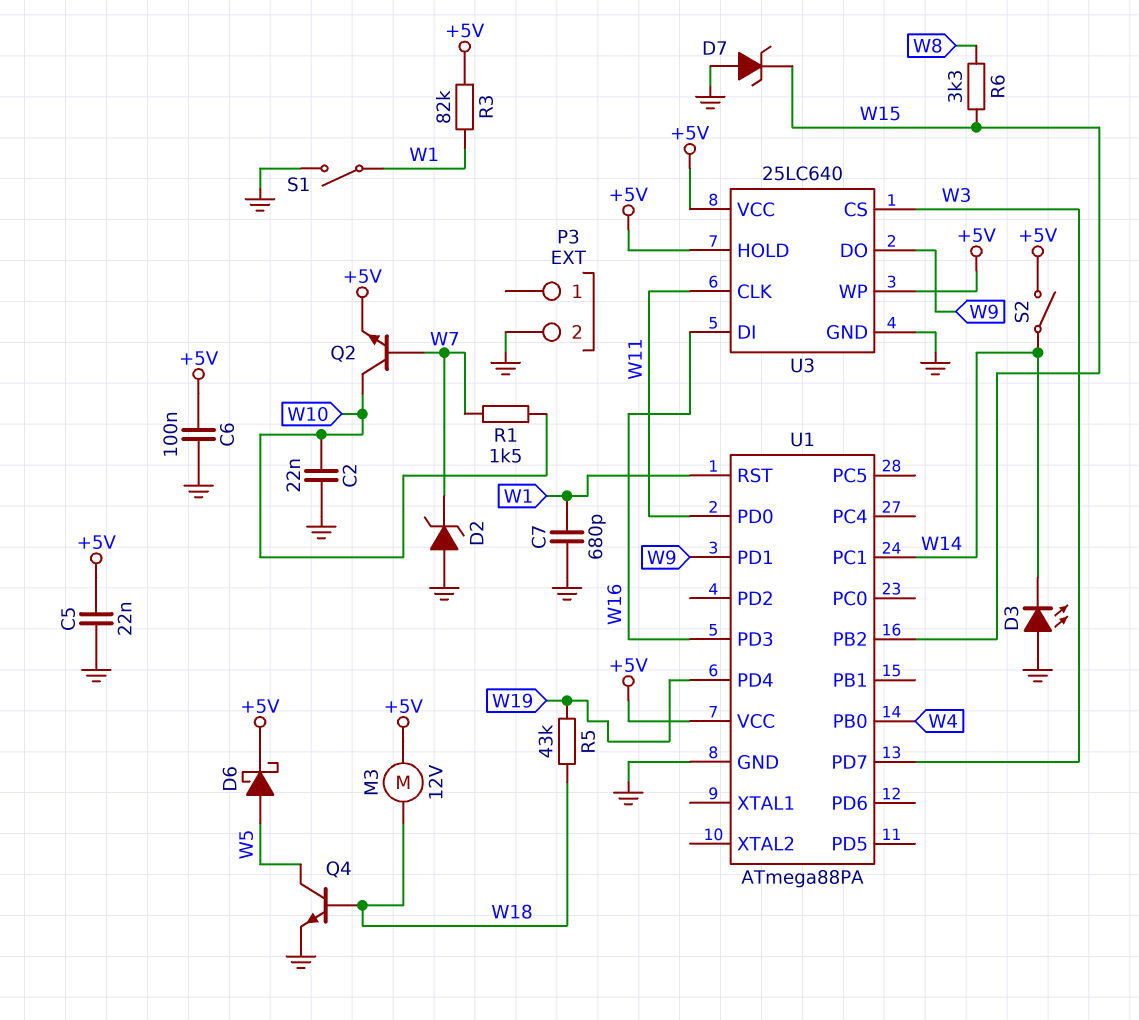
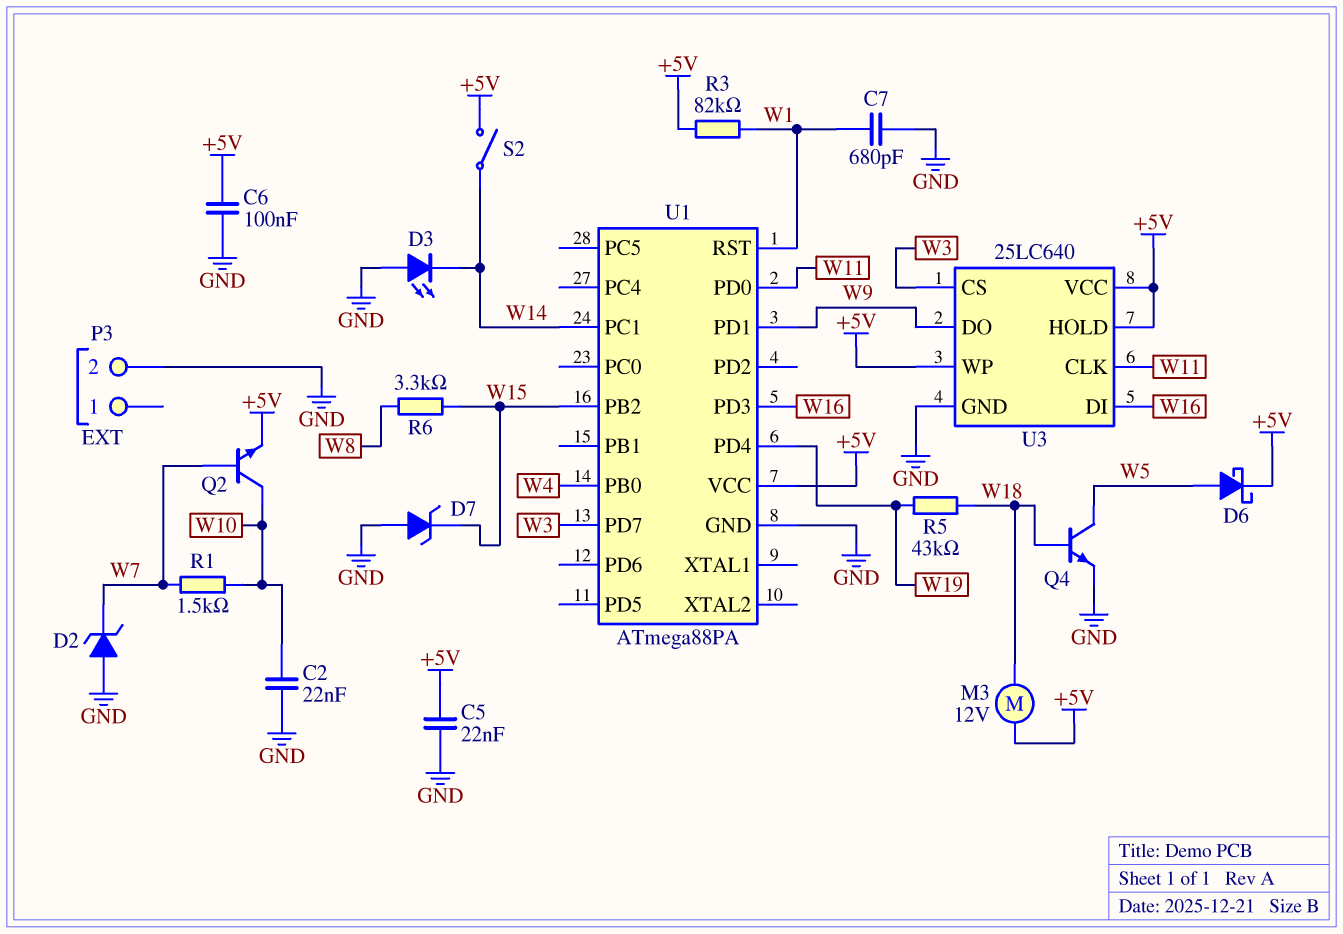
S1: switch (GND, W1) -> none

